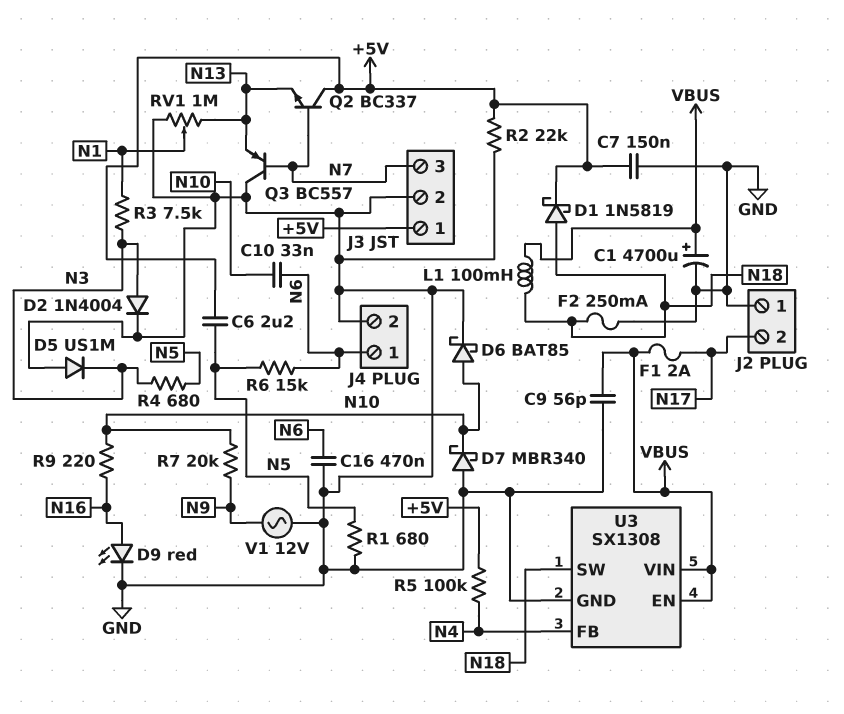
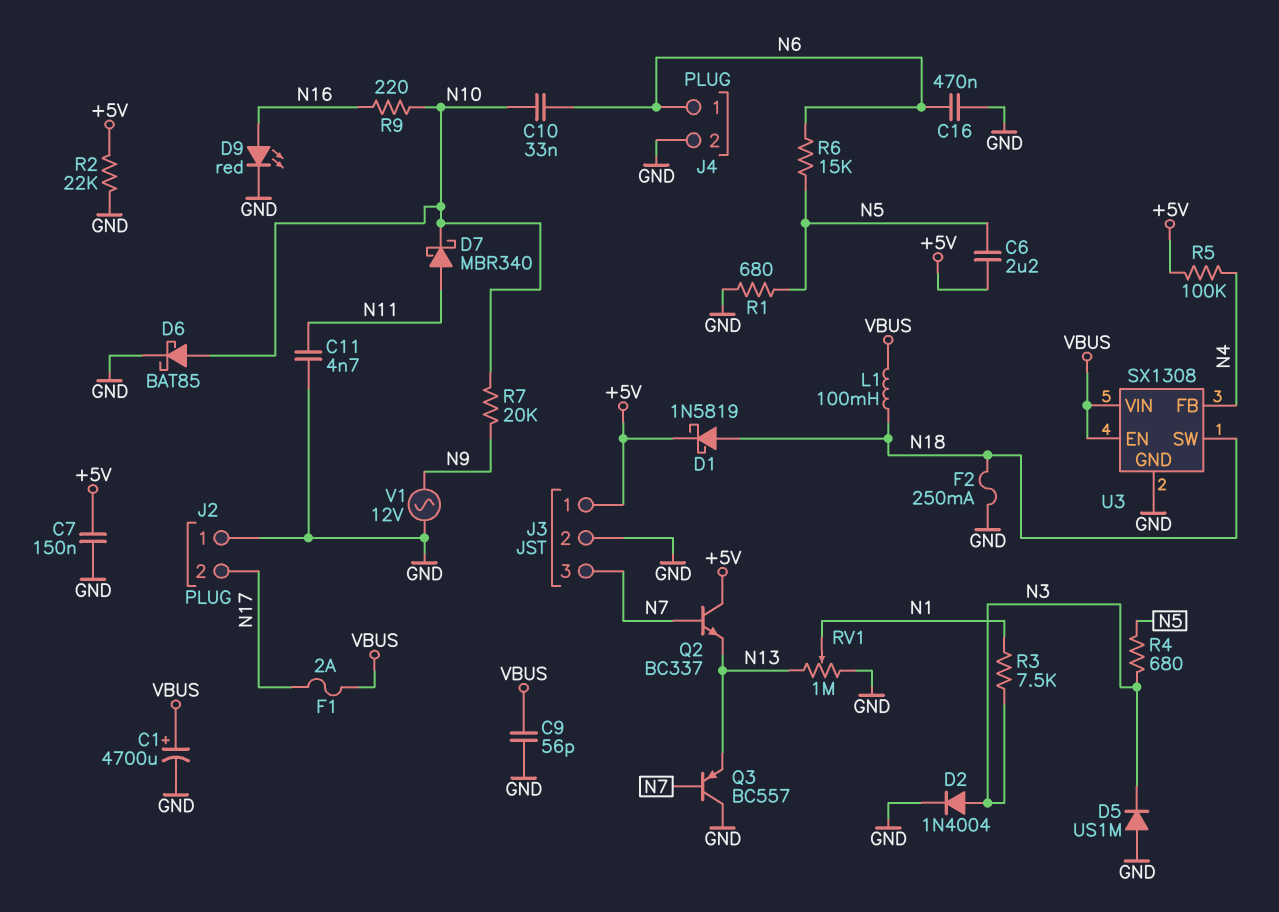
C11: none -> 4.7nF (GND, N11)
D7: schottky MBR340 (A GND, K N10) -> schottky MBR340 (A N11, K N10)

